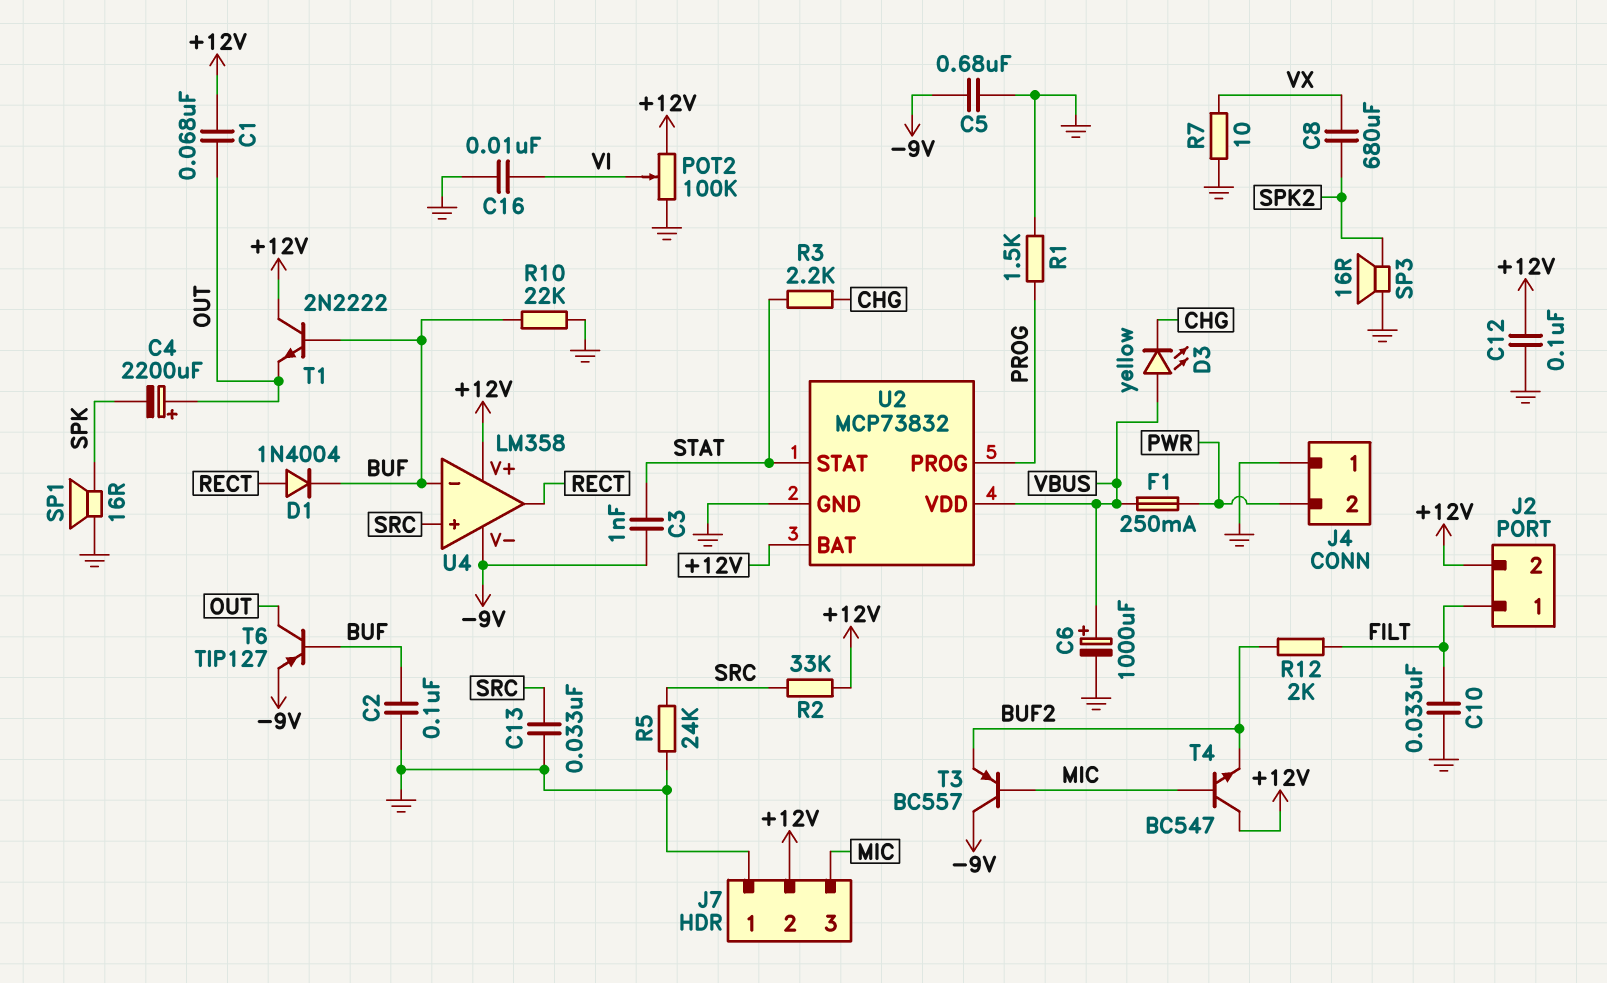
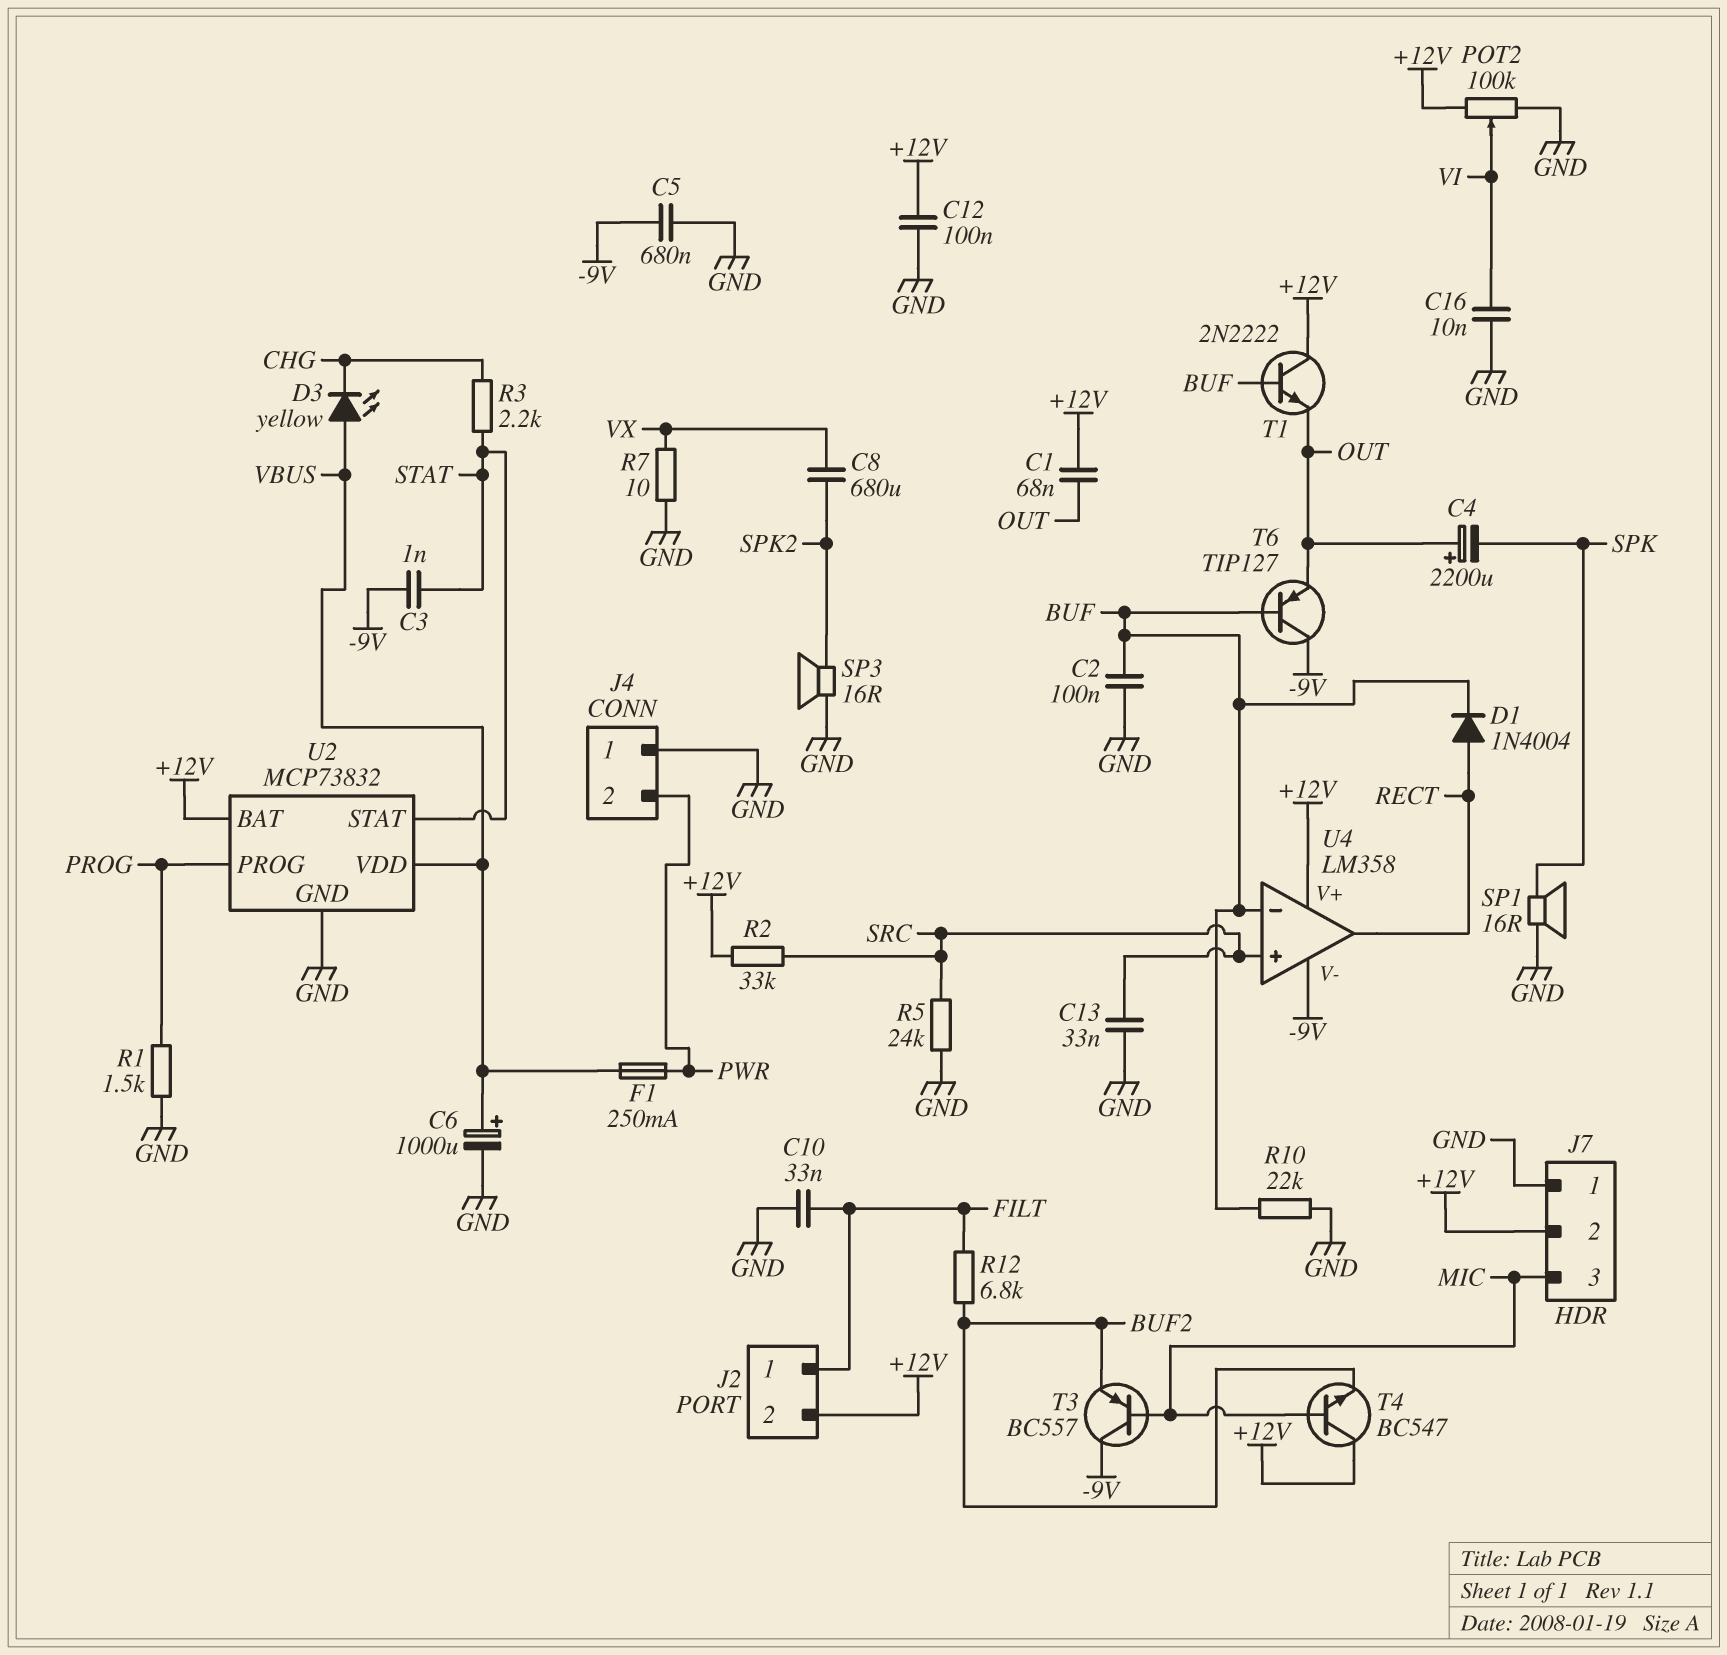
R12: 2k (BUF2, FILT) -> 6.8k (BUF2, FILT)
T6: PNP TIP127 (B BUF, C OUT, E -9V) -> PNP TIP127 (B BUF, C -9V, E OUT)

